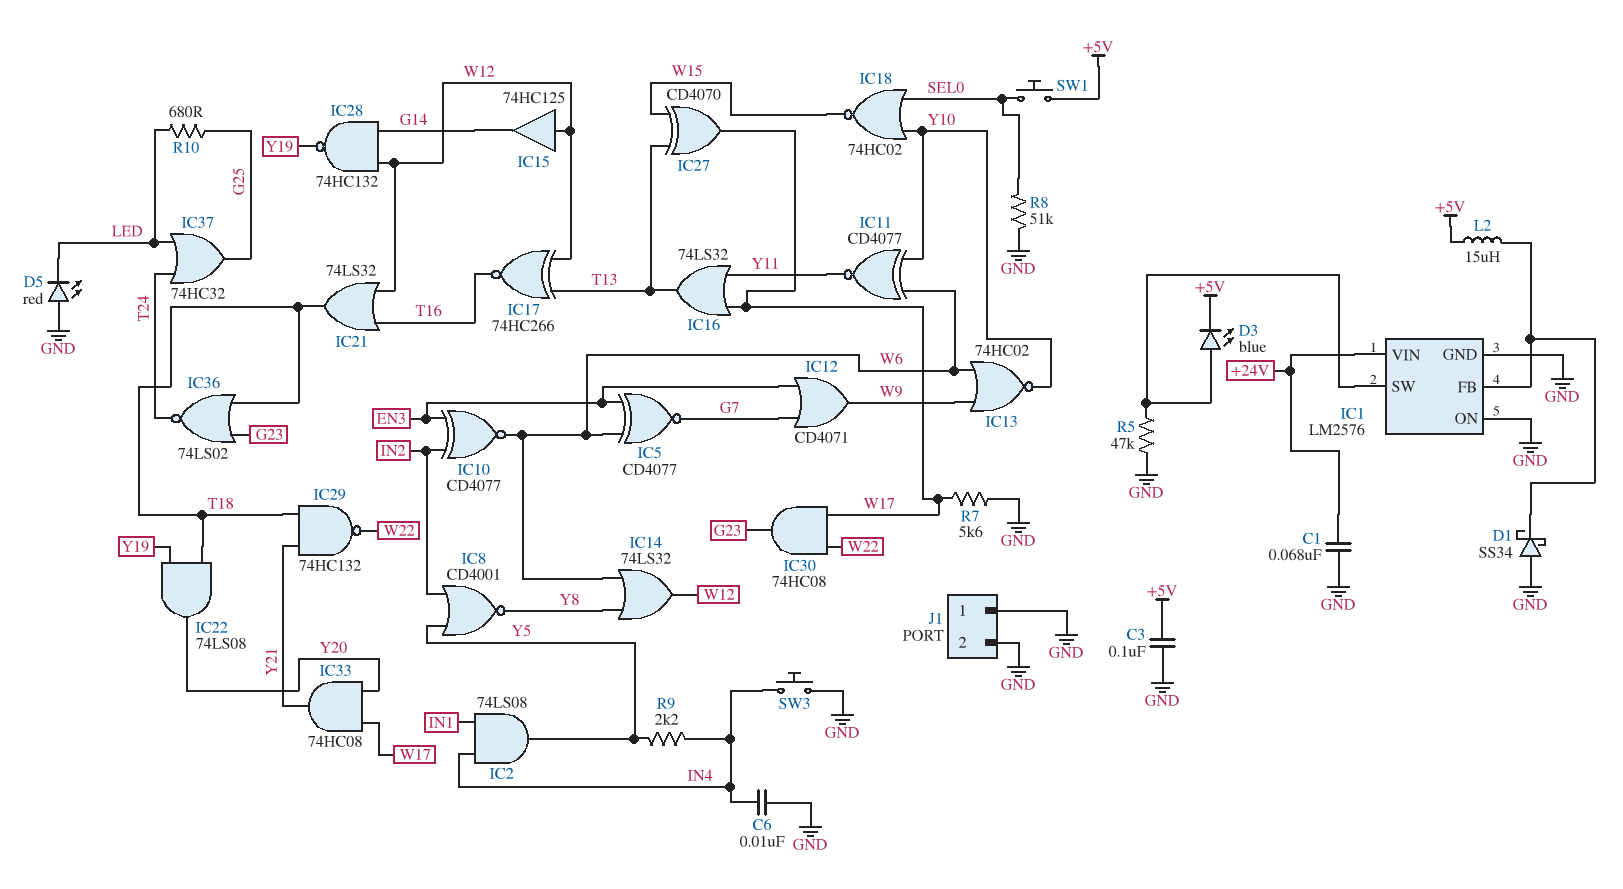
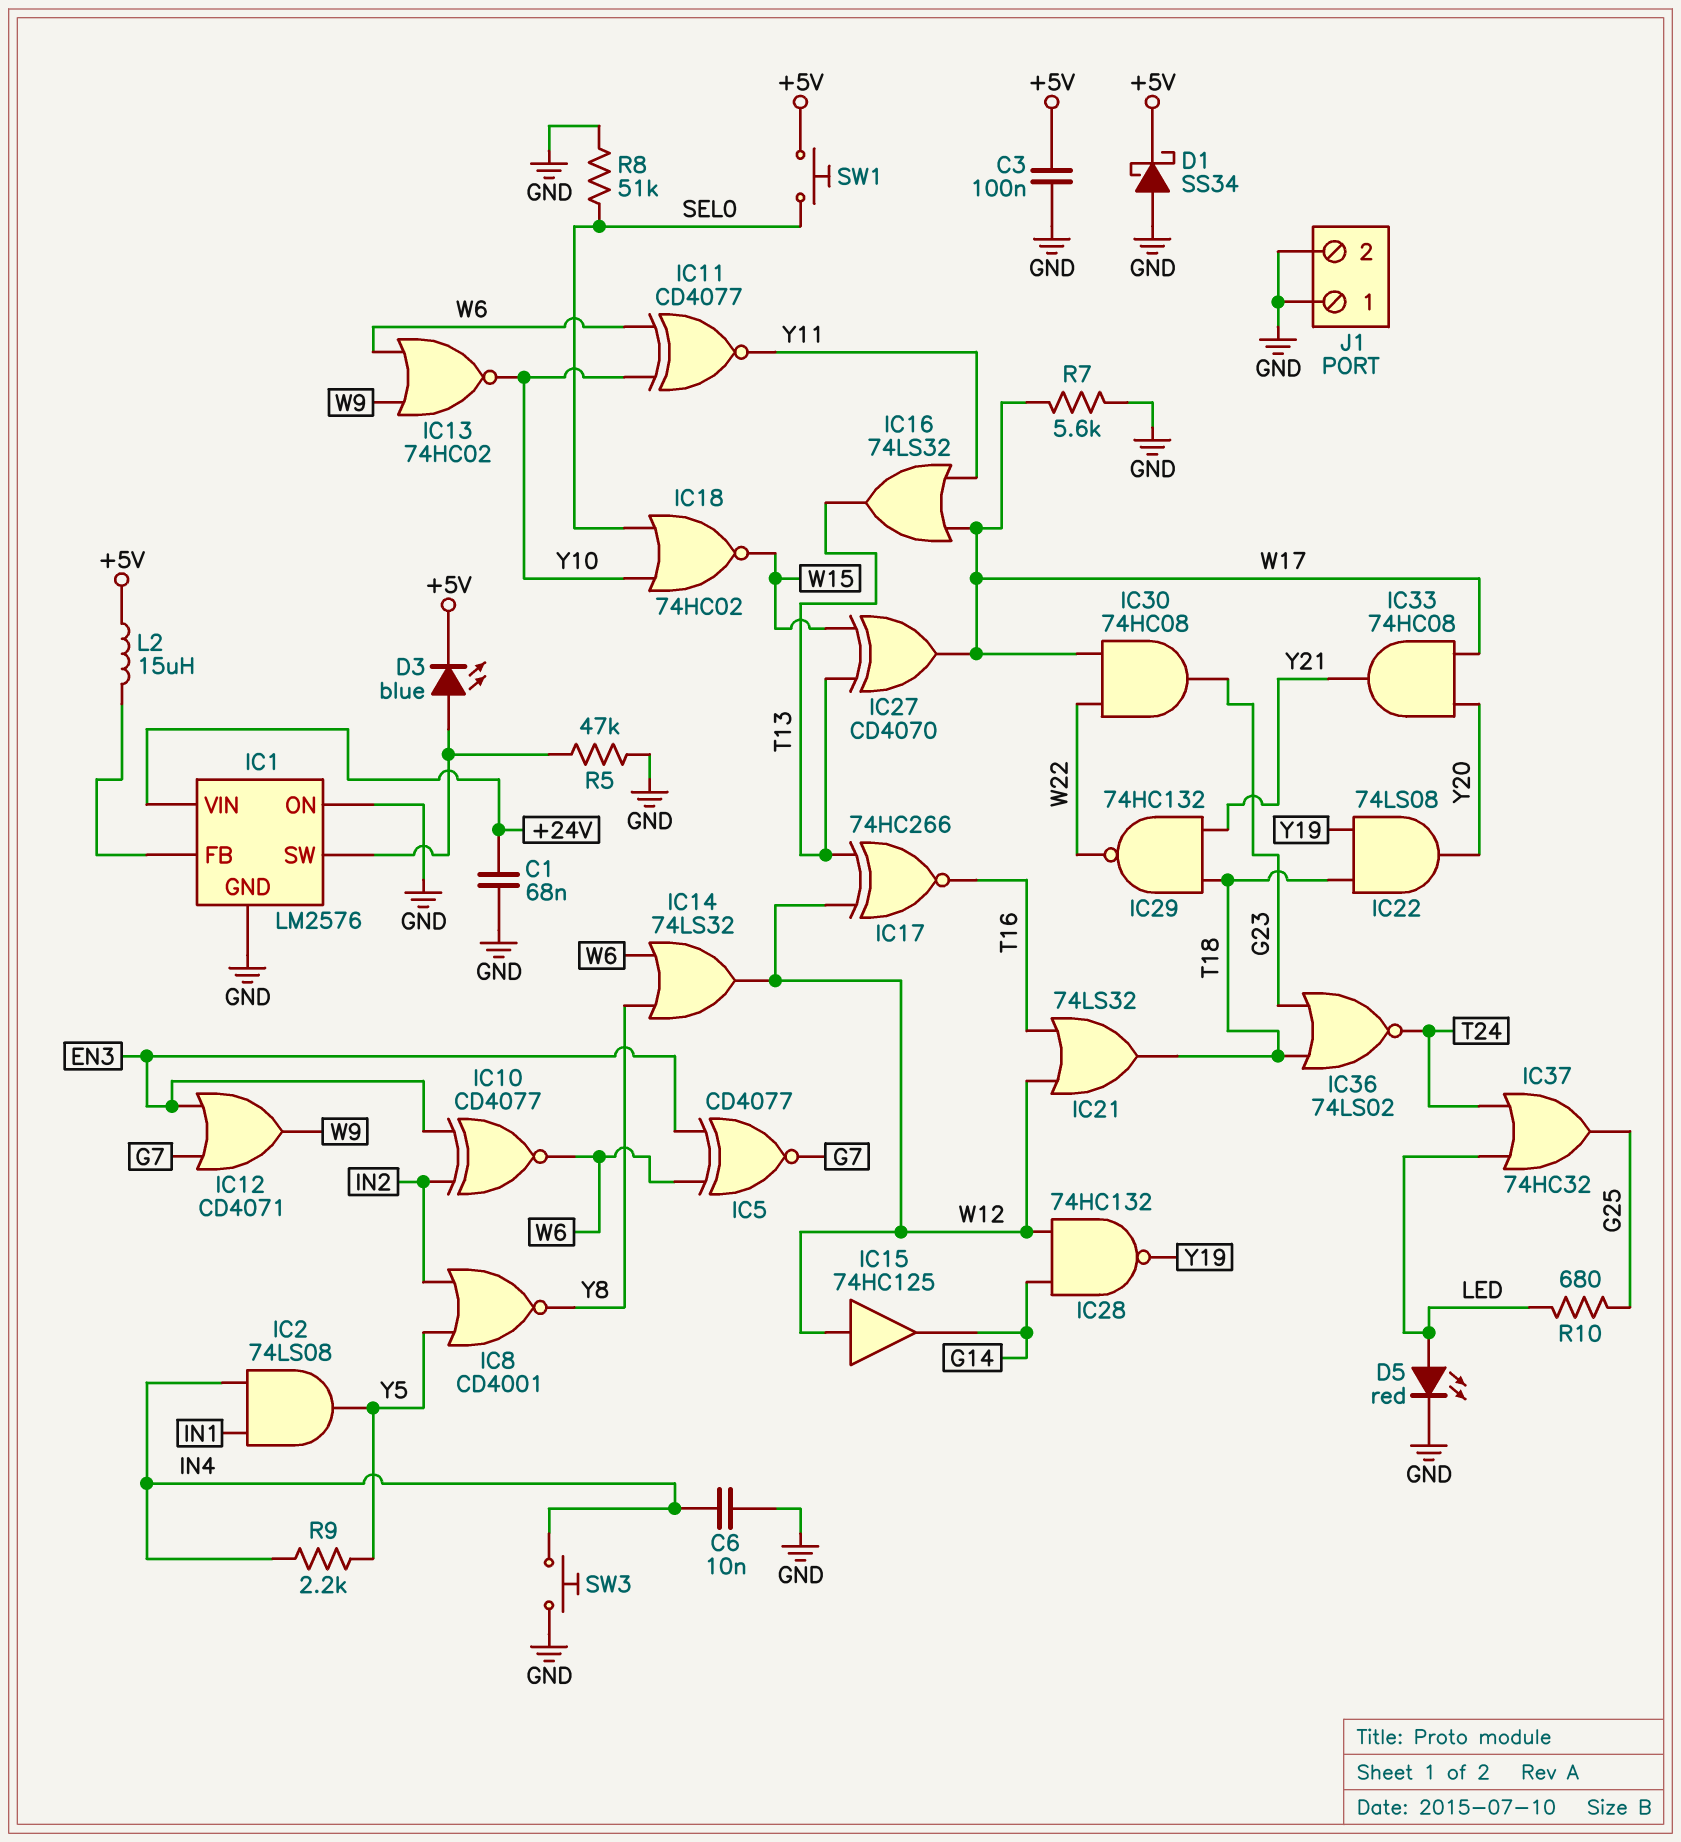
D1: schottky SS34 (A GND, K IC1/FB) -> schottky SS34 (A GND, K +5V)
D5: LED red (A GND, K LED) -> LED red (A LED, K GND)

